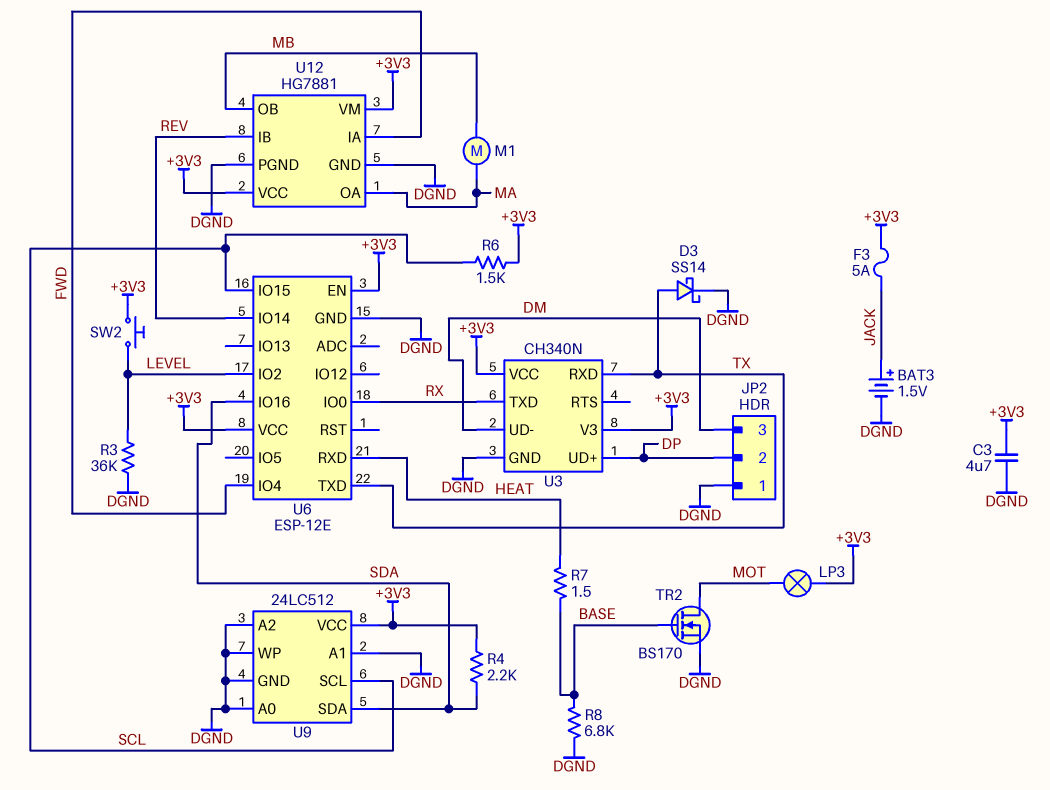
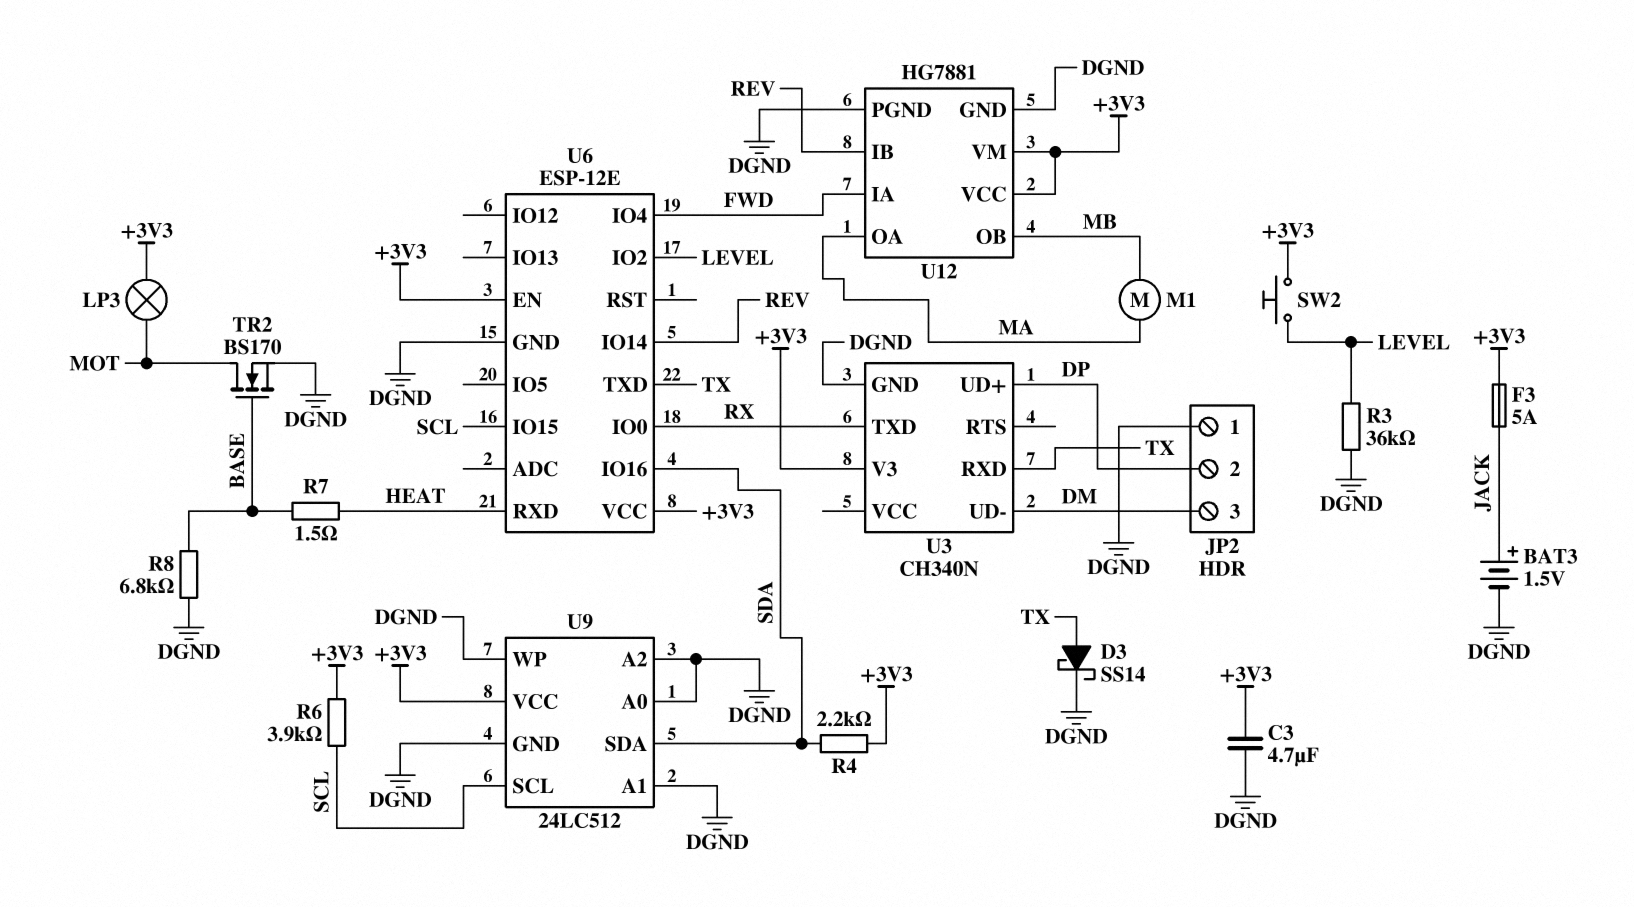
R6: 1.5k (+3V3, SCL) -> 3.9k (+3V3, SCL)
U3 pin VCC: +3V3 -> none

